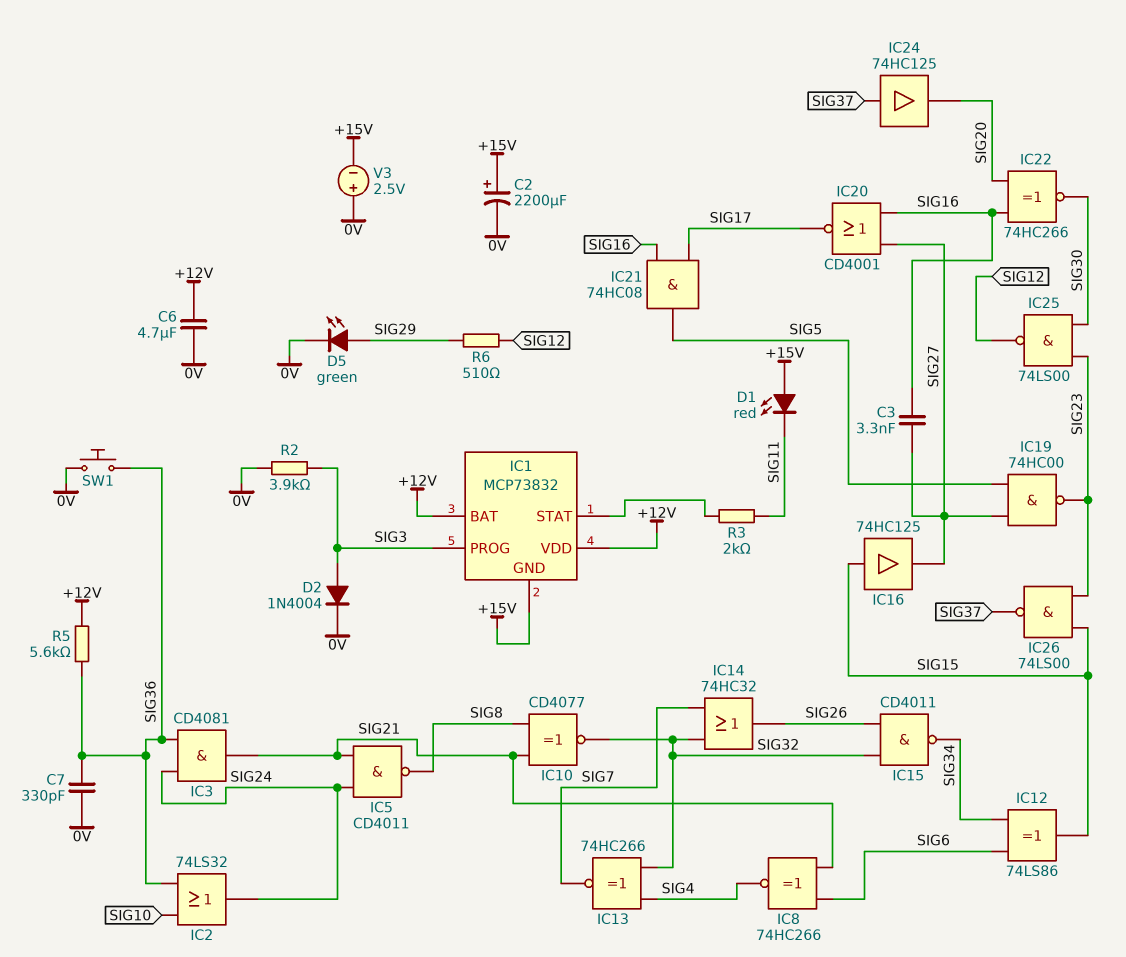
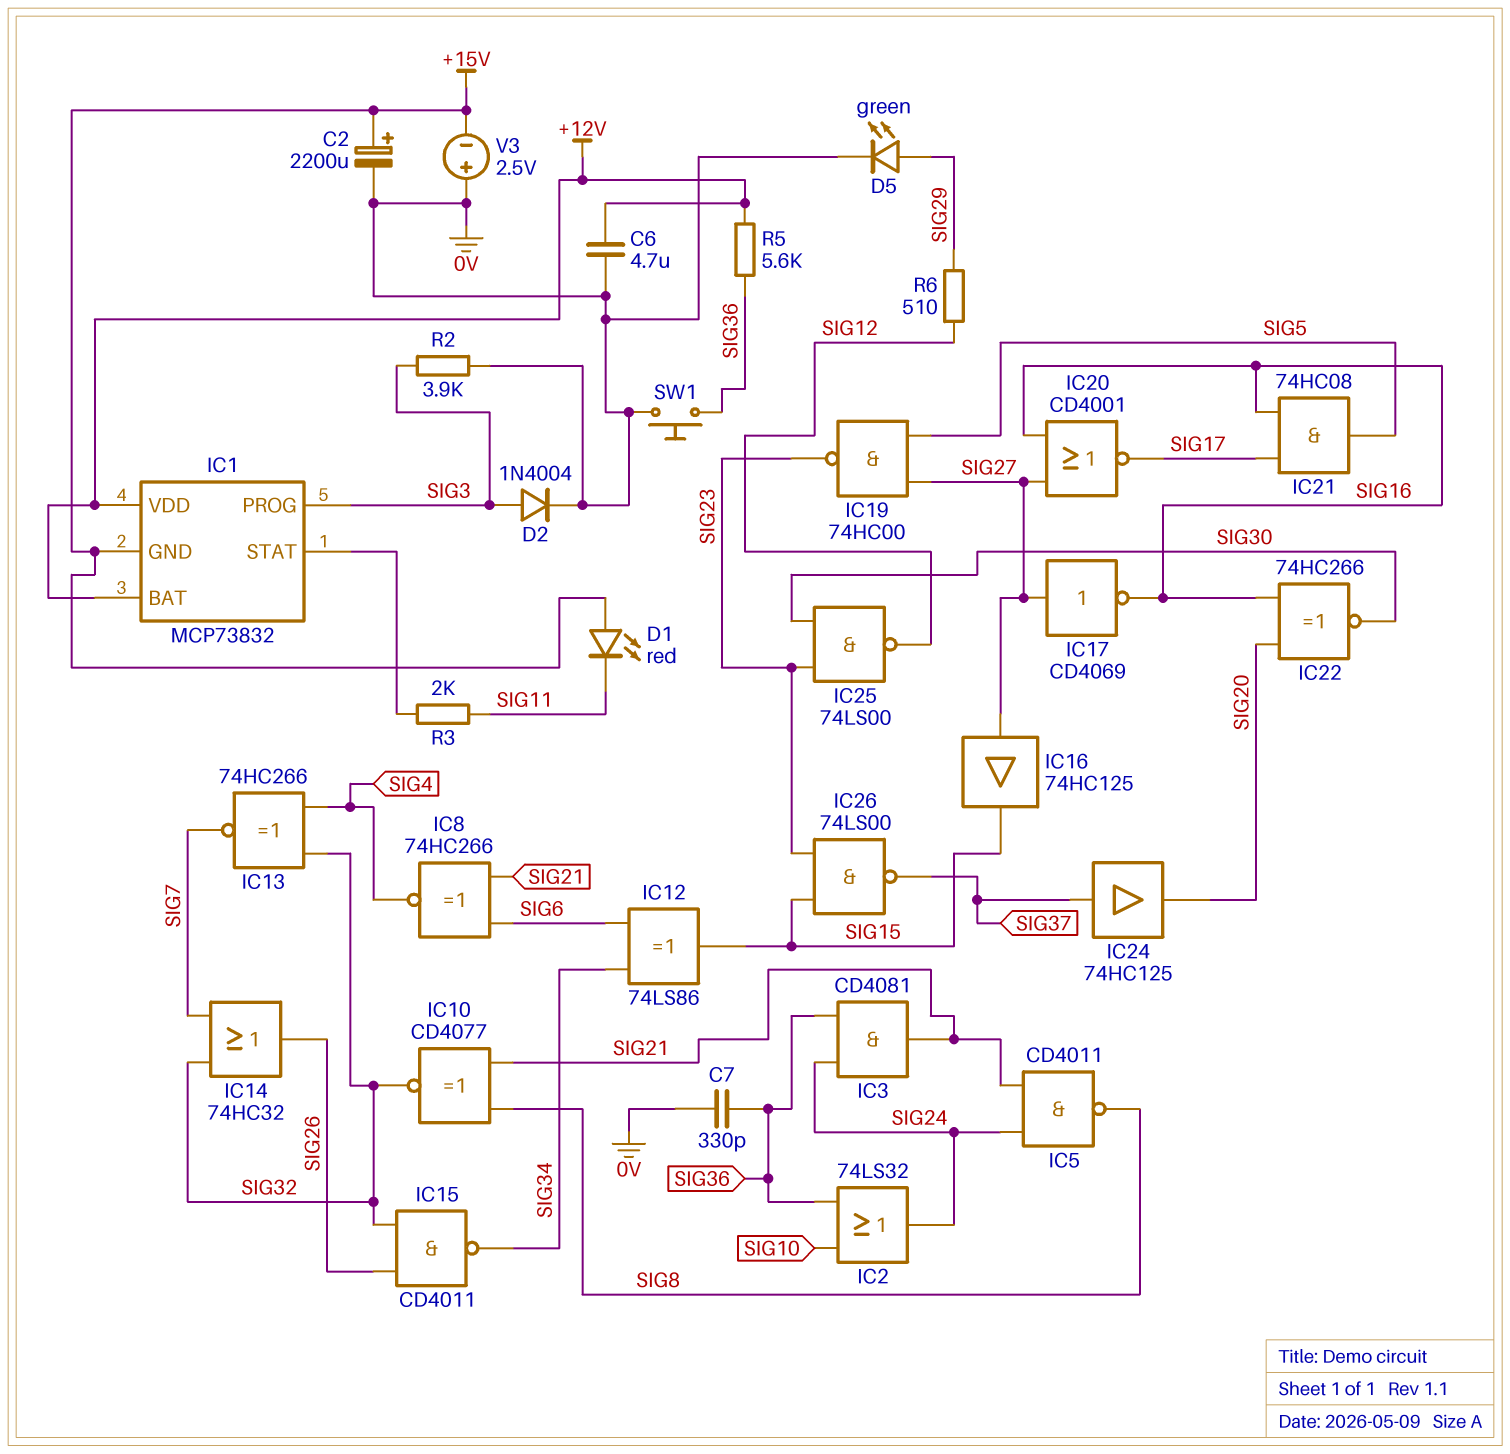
C3: 3.3nF (SIG16, SIG27) -> none
IC16: buffer 74HC125 (in SIG15, out SIG27) -> buffer 74HC125 (in SIG27, out SIG15)
IC17: none -> NOT CD4069 (in SIG27, out SIG16)

